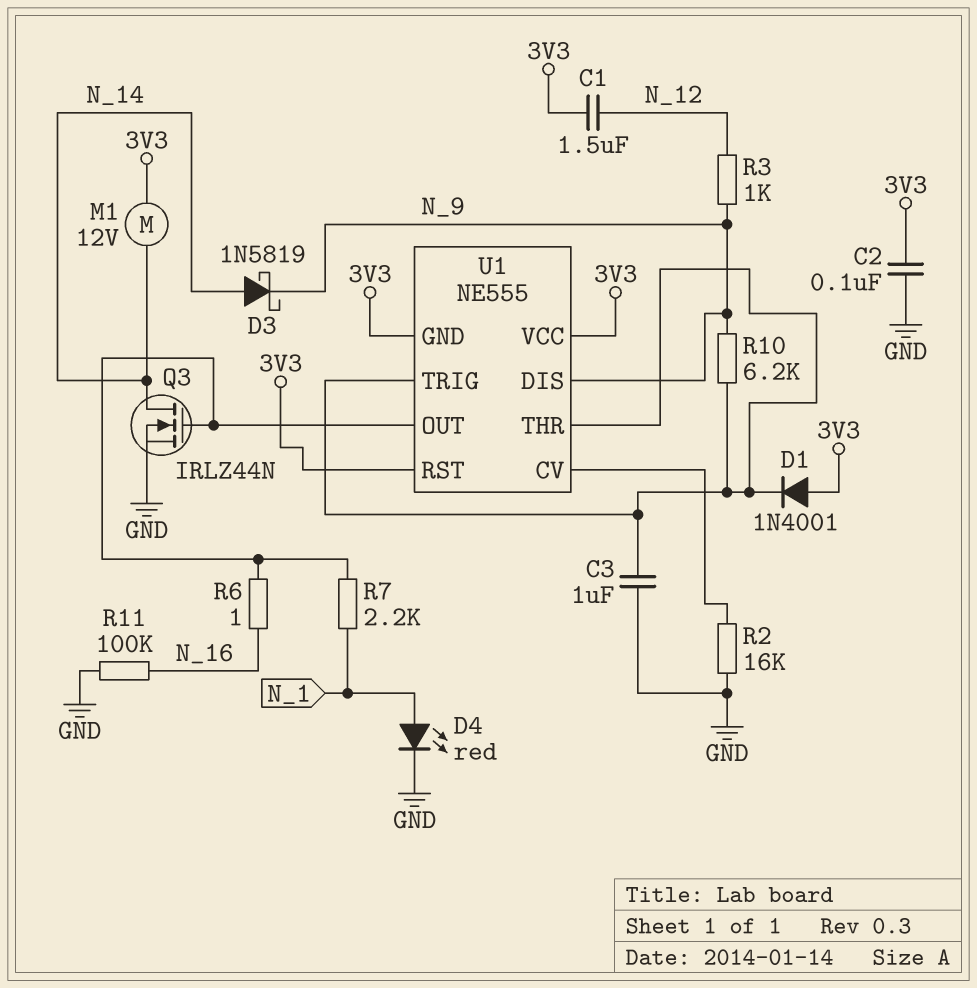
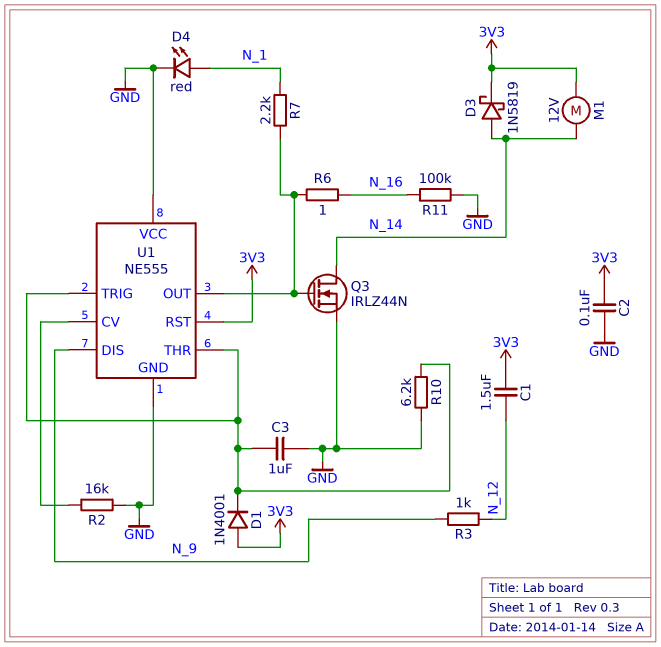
D3: schottky 1N5819 (A N_14, K N_9) -> schottky 1N5819 (A N_14, K 3V3)
R10: 6.2k (N_9, U1/THR) -> 6.2k (GND, U1/THR)
U1 pin GND: 3V3 -> GND
U1 pin VCC: 3V3 -> GND

